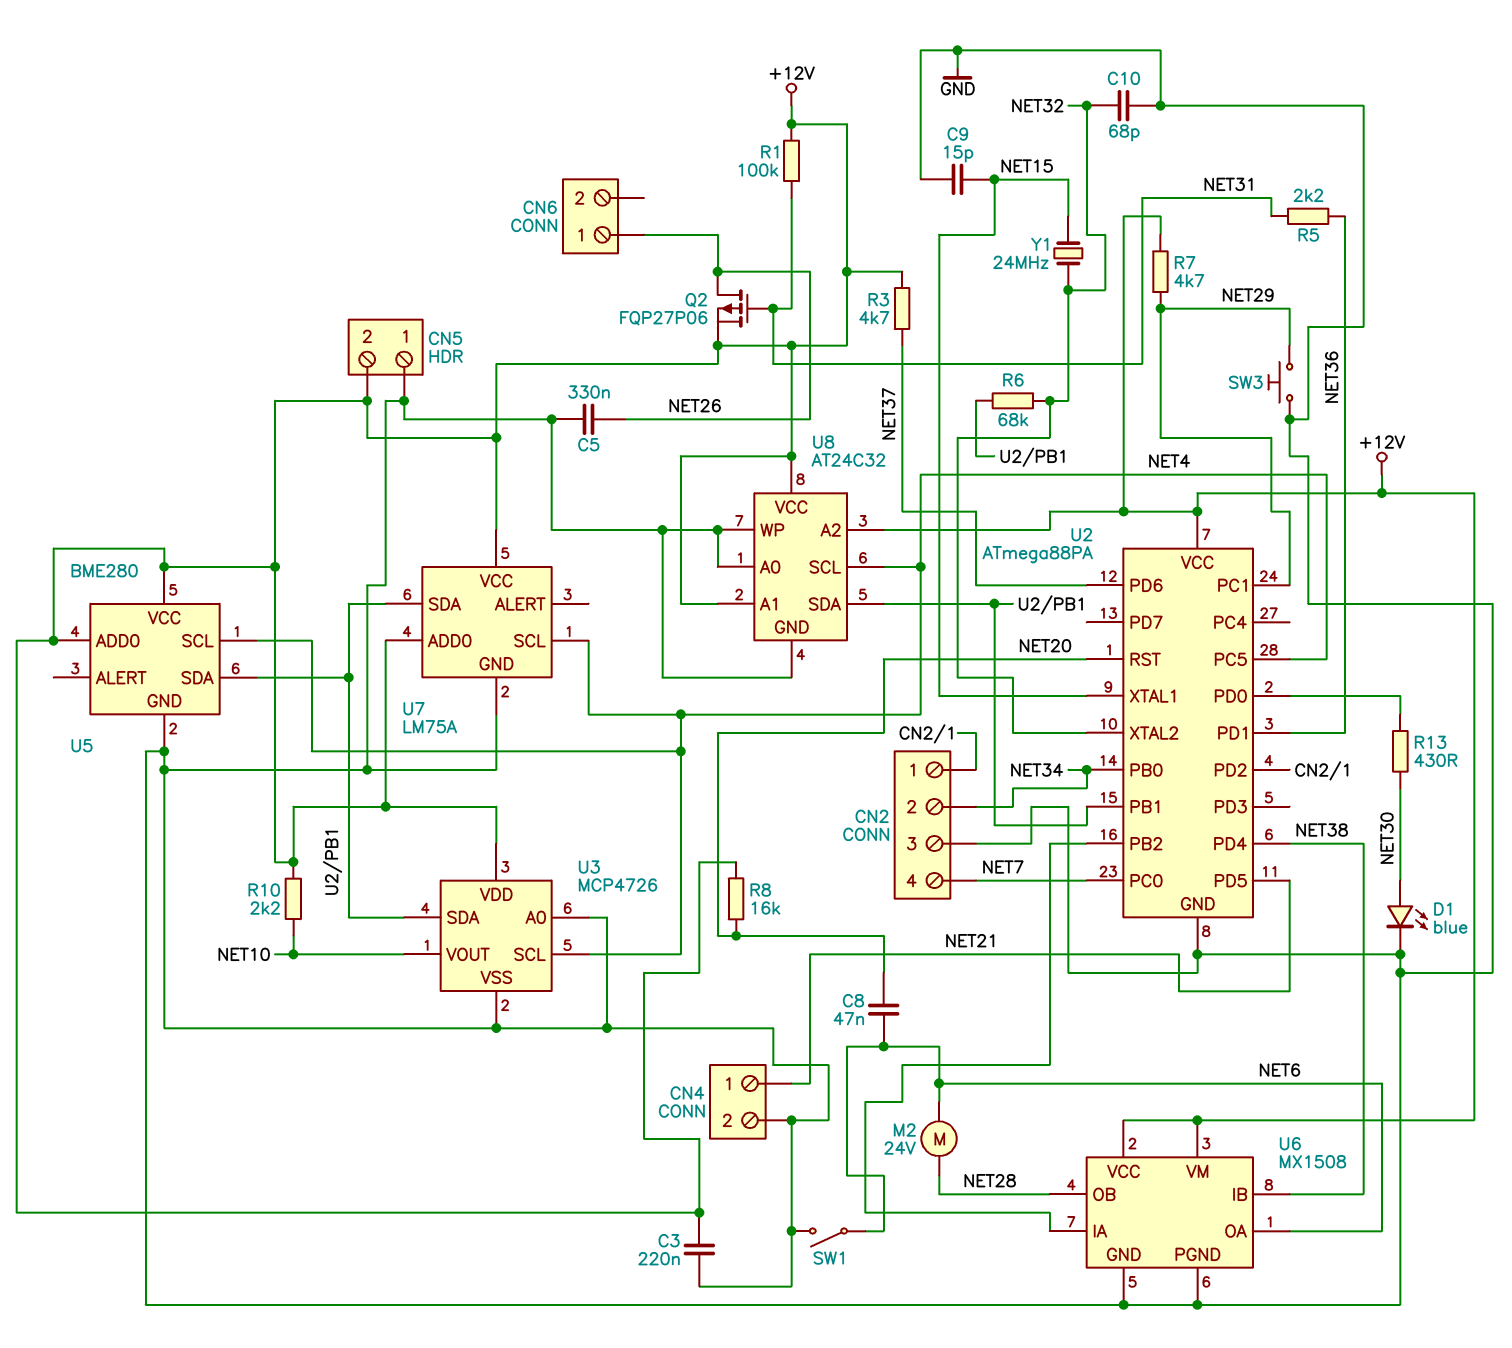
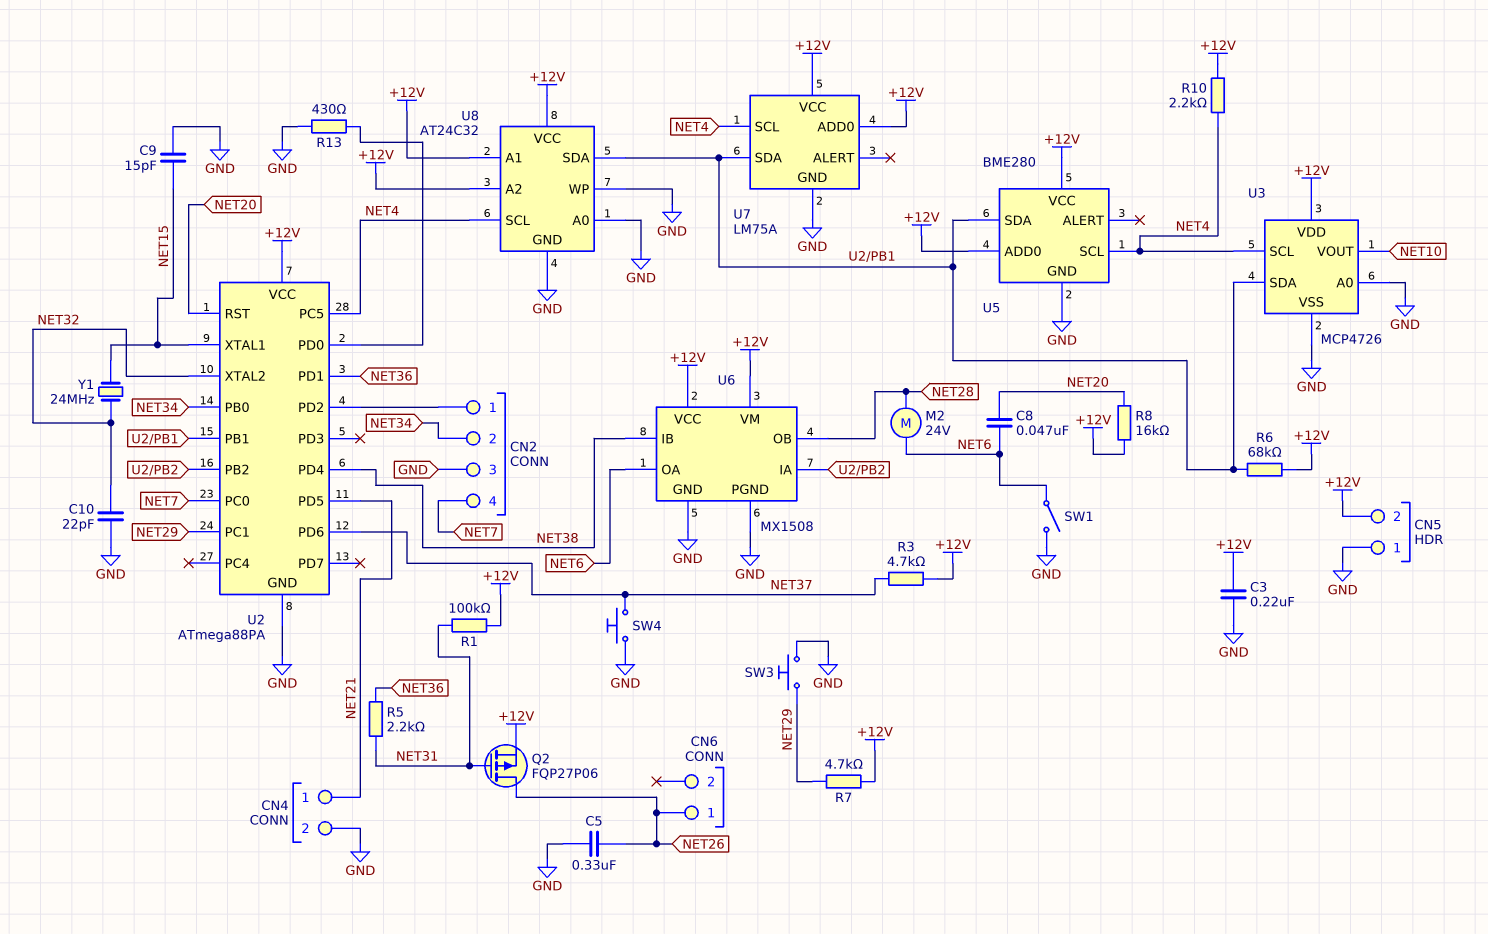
C10: 68pF (GND, NET32) -> 22pF (GND, NET32)
D1: LED blue (A NET30, K GND) -> none
R6: 68k (NET32, U2/PB1) -> 68k (+12V, U2/PB1)
R10: 2.2k (+12V, NET10) -> 2.2k (+12V, NET4)
R13: 430 (NET30, U2/PD0) -> 430 (GND, U2/PD0)
SW4: none -> button (GND, NET37)

